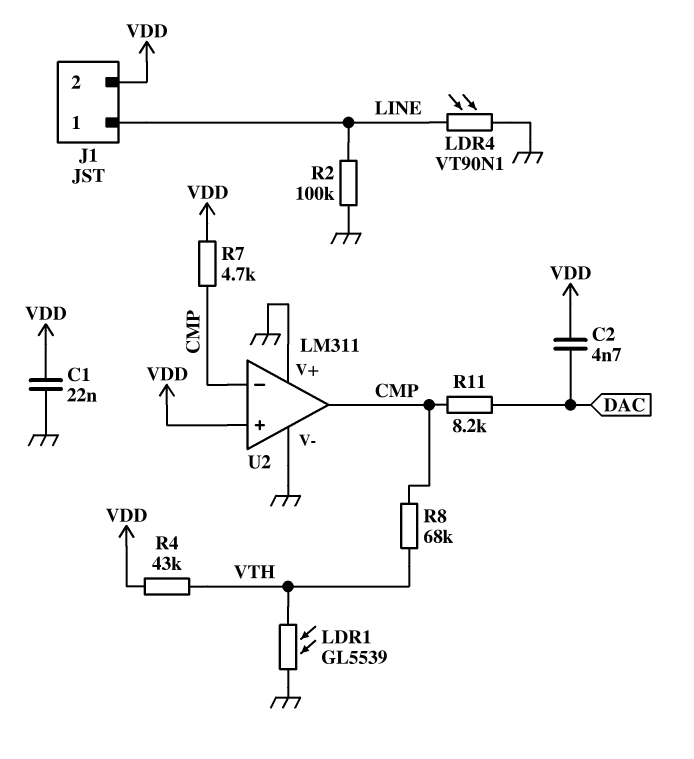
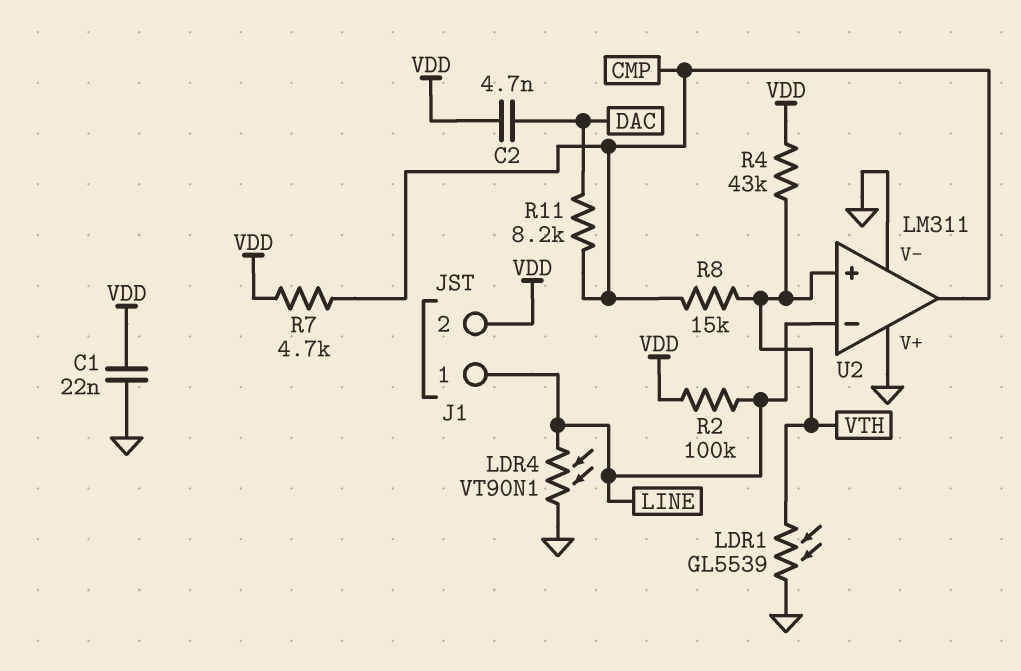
R2: 100k (GND, LINE) -> 100k (LINE, VDD)
R8: 68k (CMP, VTH) -> 15k (CMP, VTH)
U2 pin in+: VDD -> VTH
U2 pin in-: CMP -> LINE

